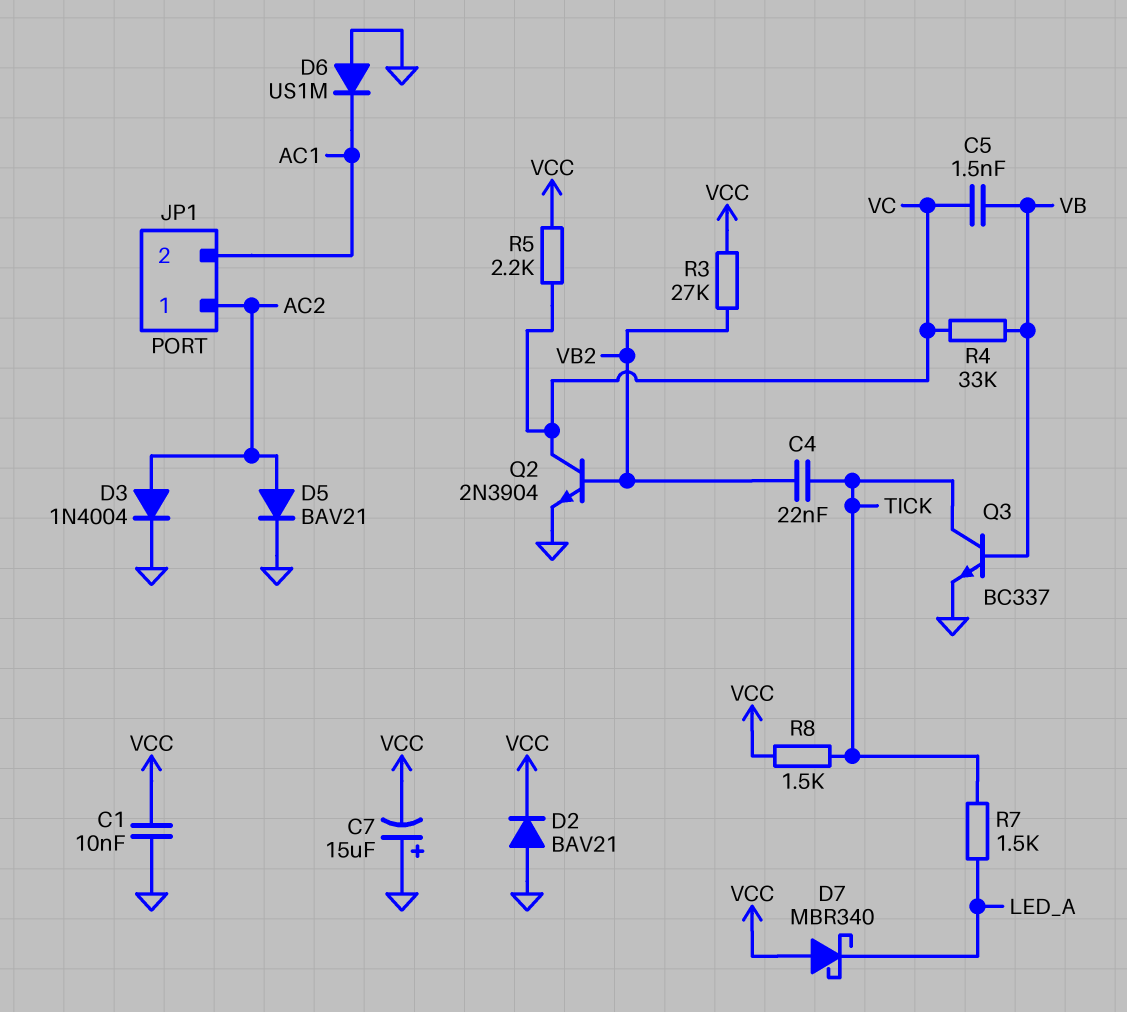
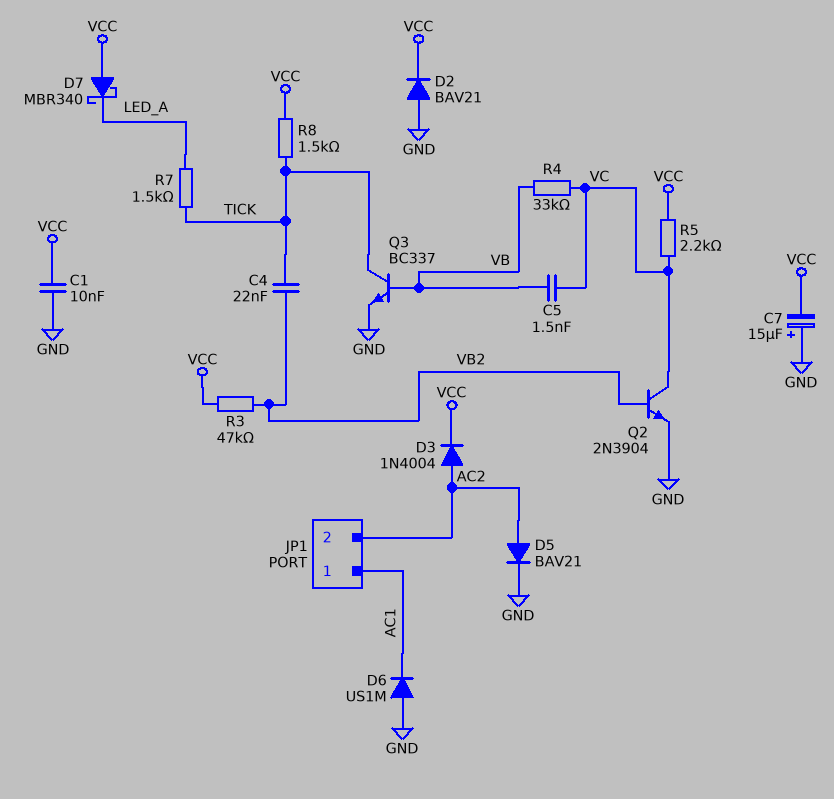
D3: diode 1N4004 (A AC2, K GND) -> diode 1N4004 (A AC2, K VCC)
JP1 pin 1: AC2 -> AC1
JP1 pin 2: AC1 -> AC2
R3: 27k (VB2, VCC) -> 47k (VB2, VCC)

